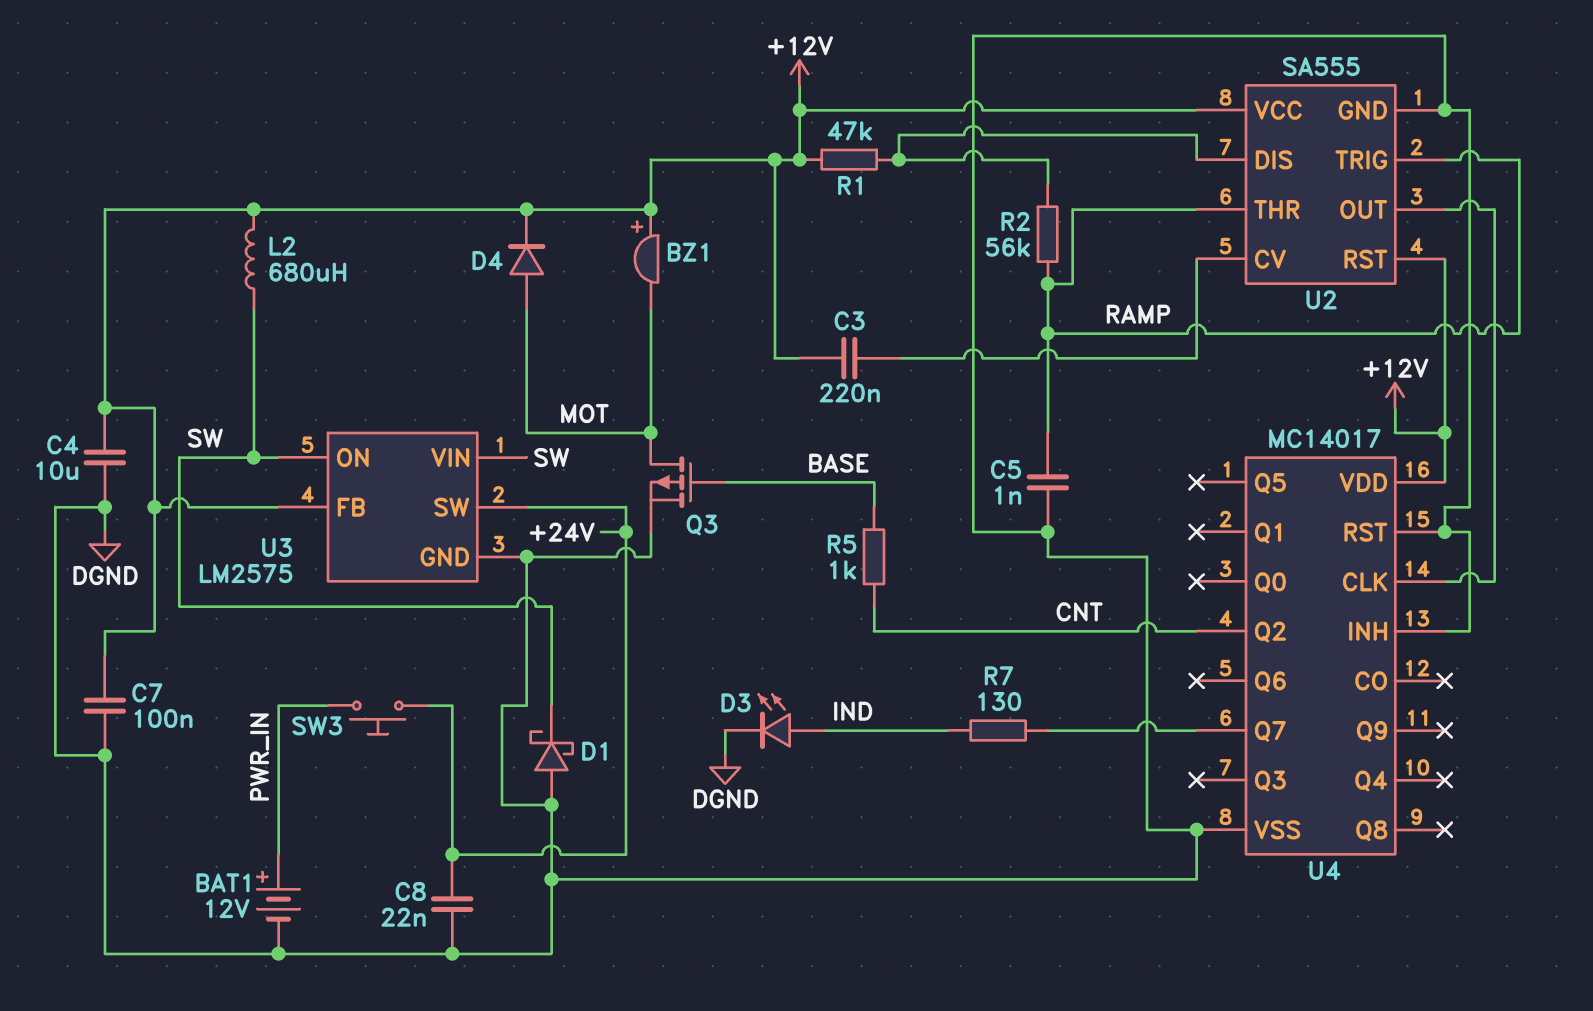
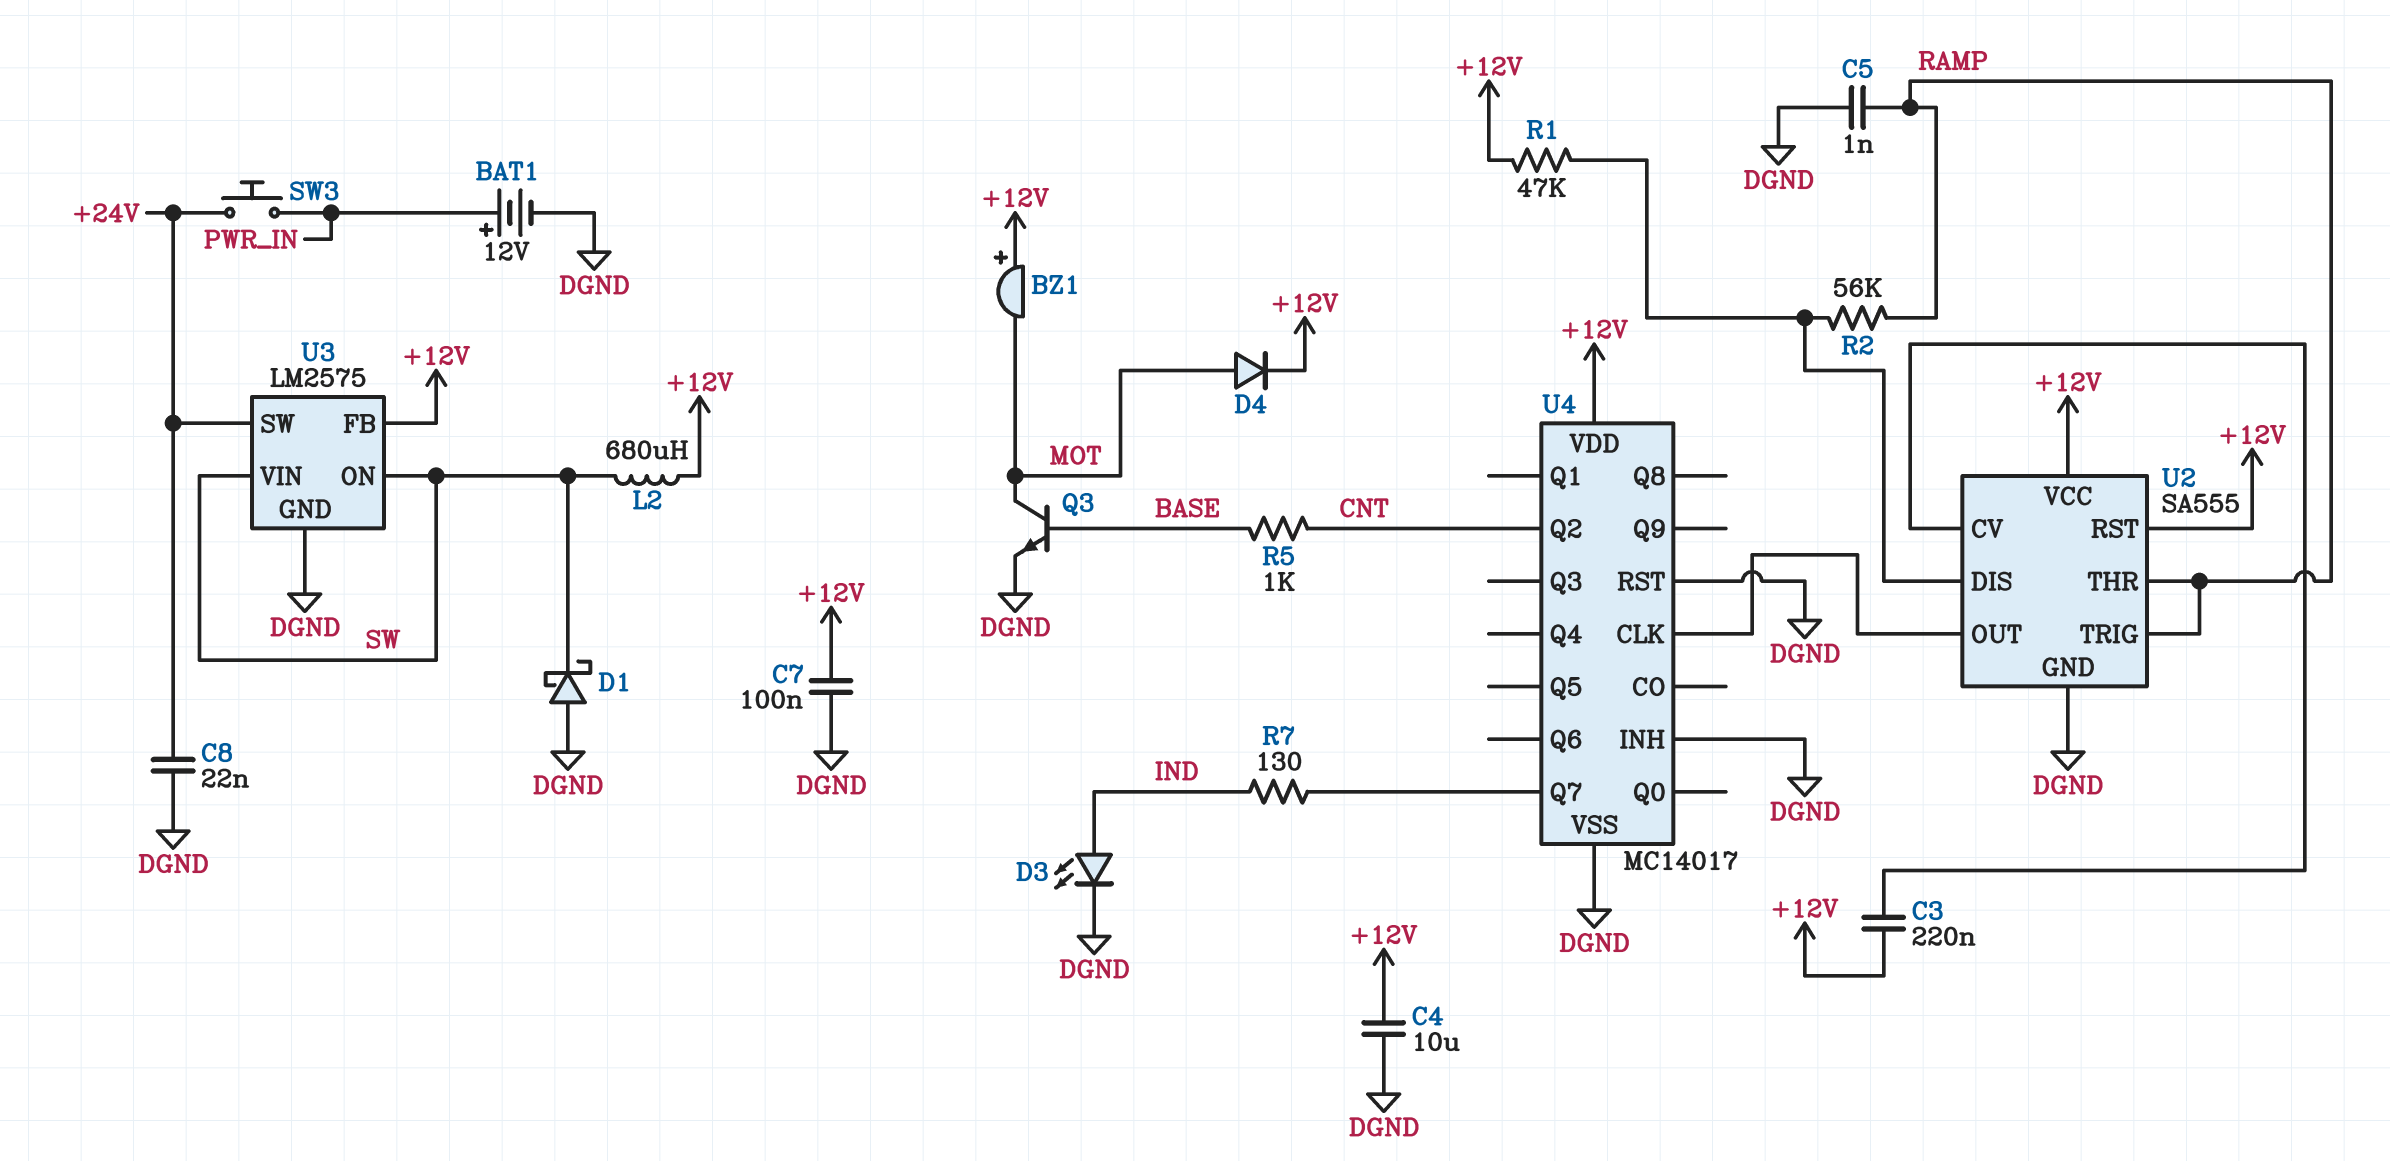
Q3: PMOS (G BASE, D MOT, S DGND) -> NPN (B BASE, C MOT, E DGND)

